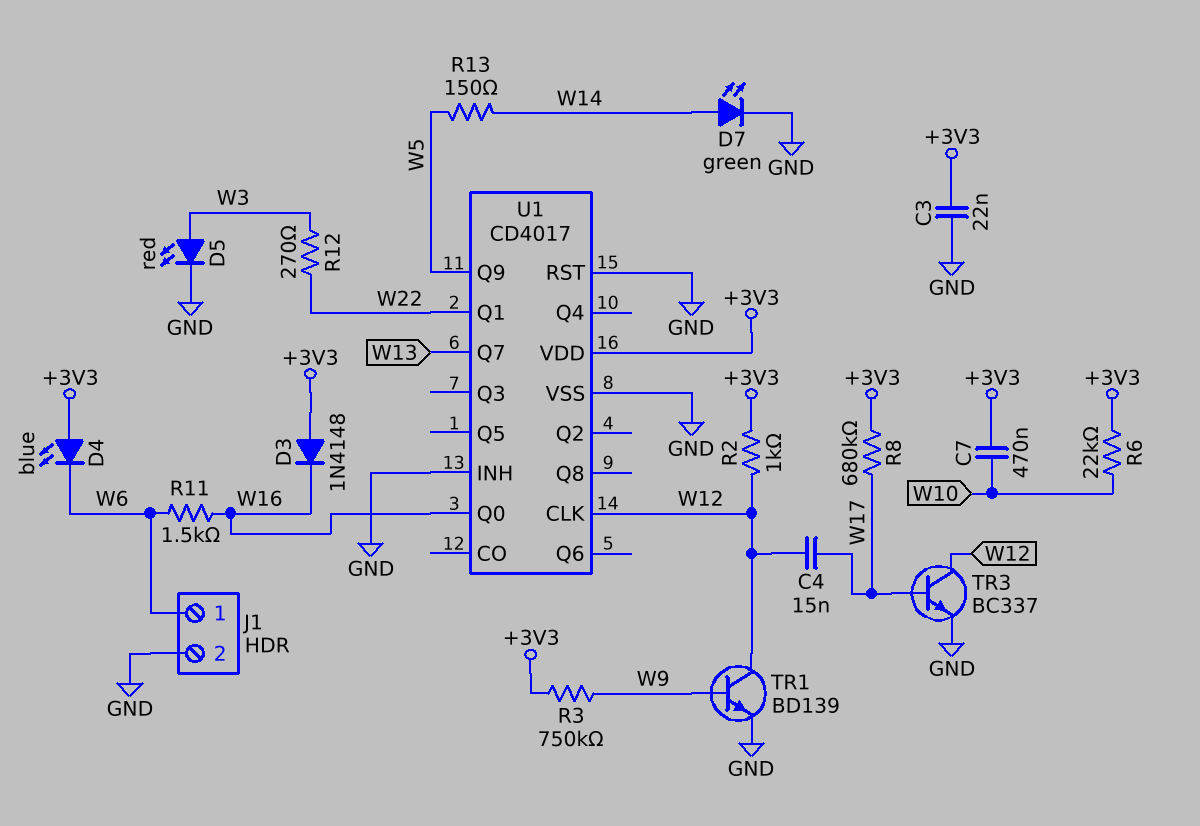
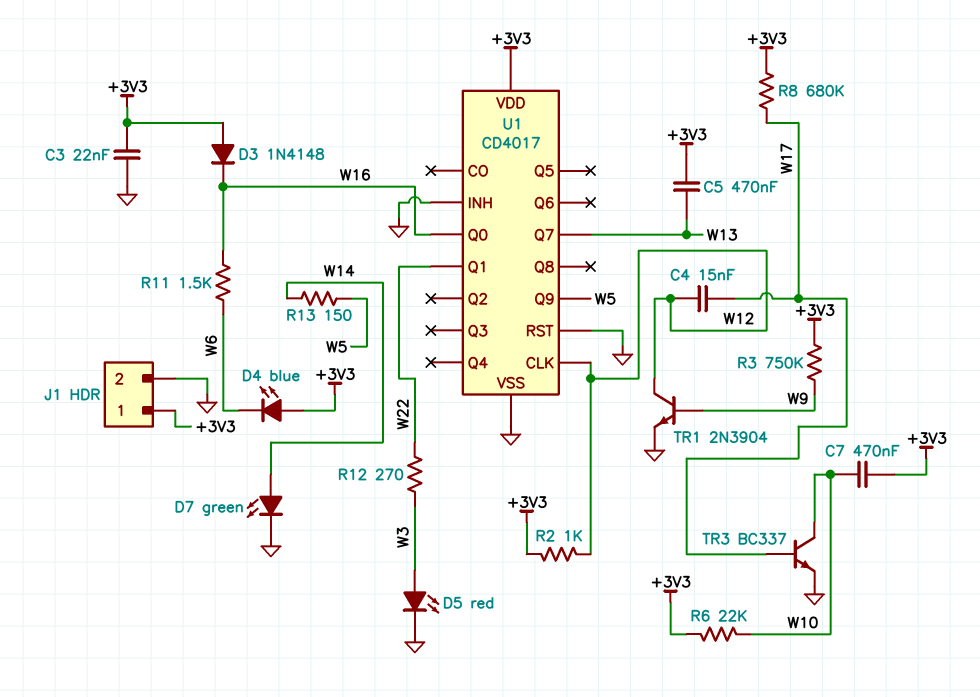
C5: none -> 470nF (+3V3, W13)
J1 pin 1: W6 -> +3V3
TR1: NPN BD139 (B W9, C W12, E GND) -> NPN 2N3904 (B W9, C W12, E GND)
TR3: NPN BC337 (B W17, C W12, E GND) -> NPN BC337 (B W17, C W10, E GND)

